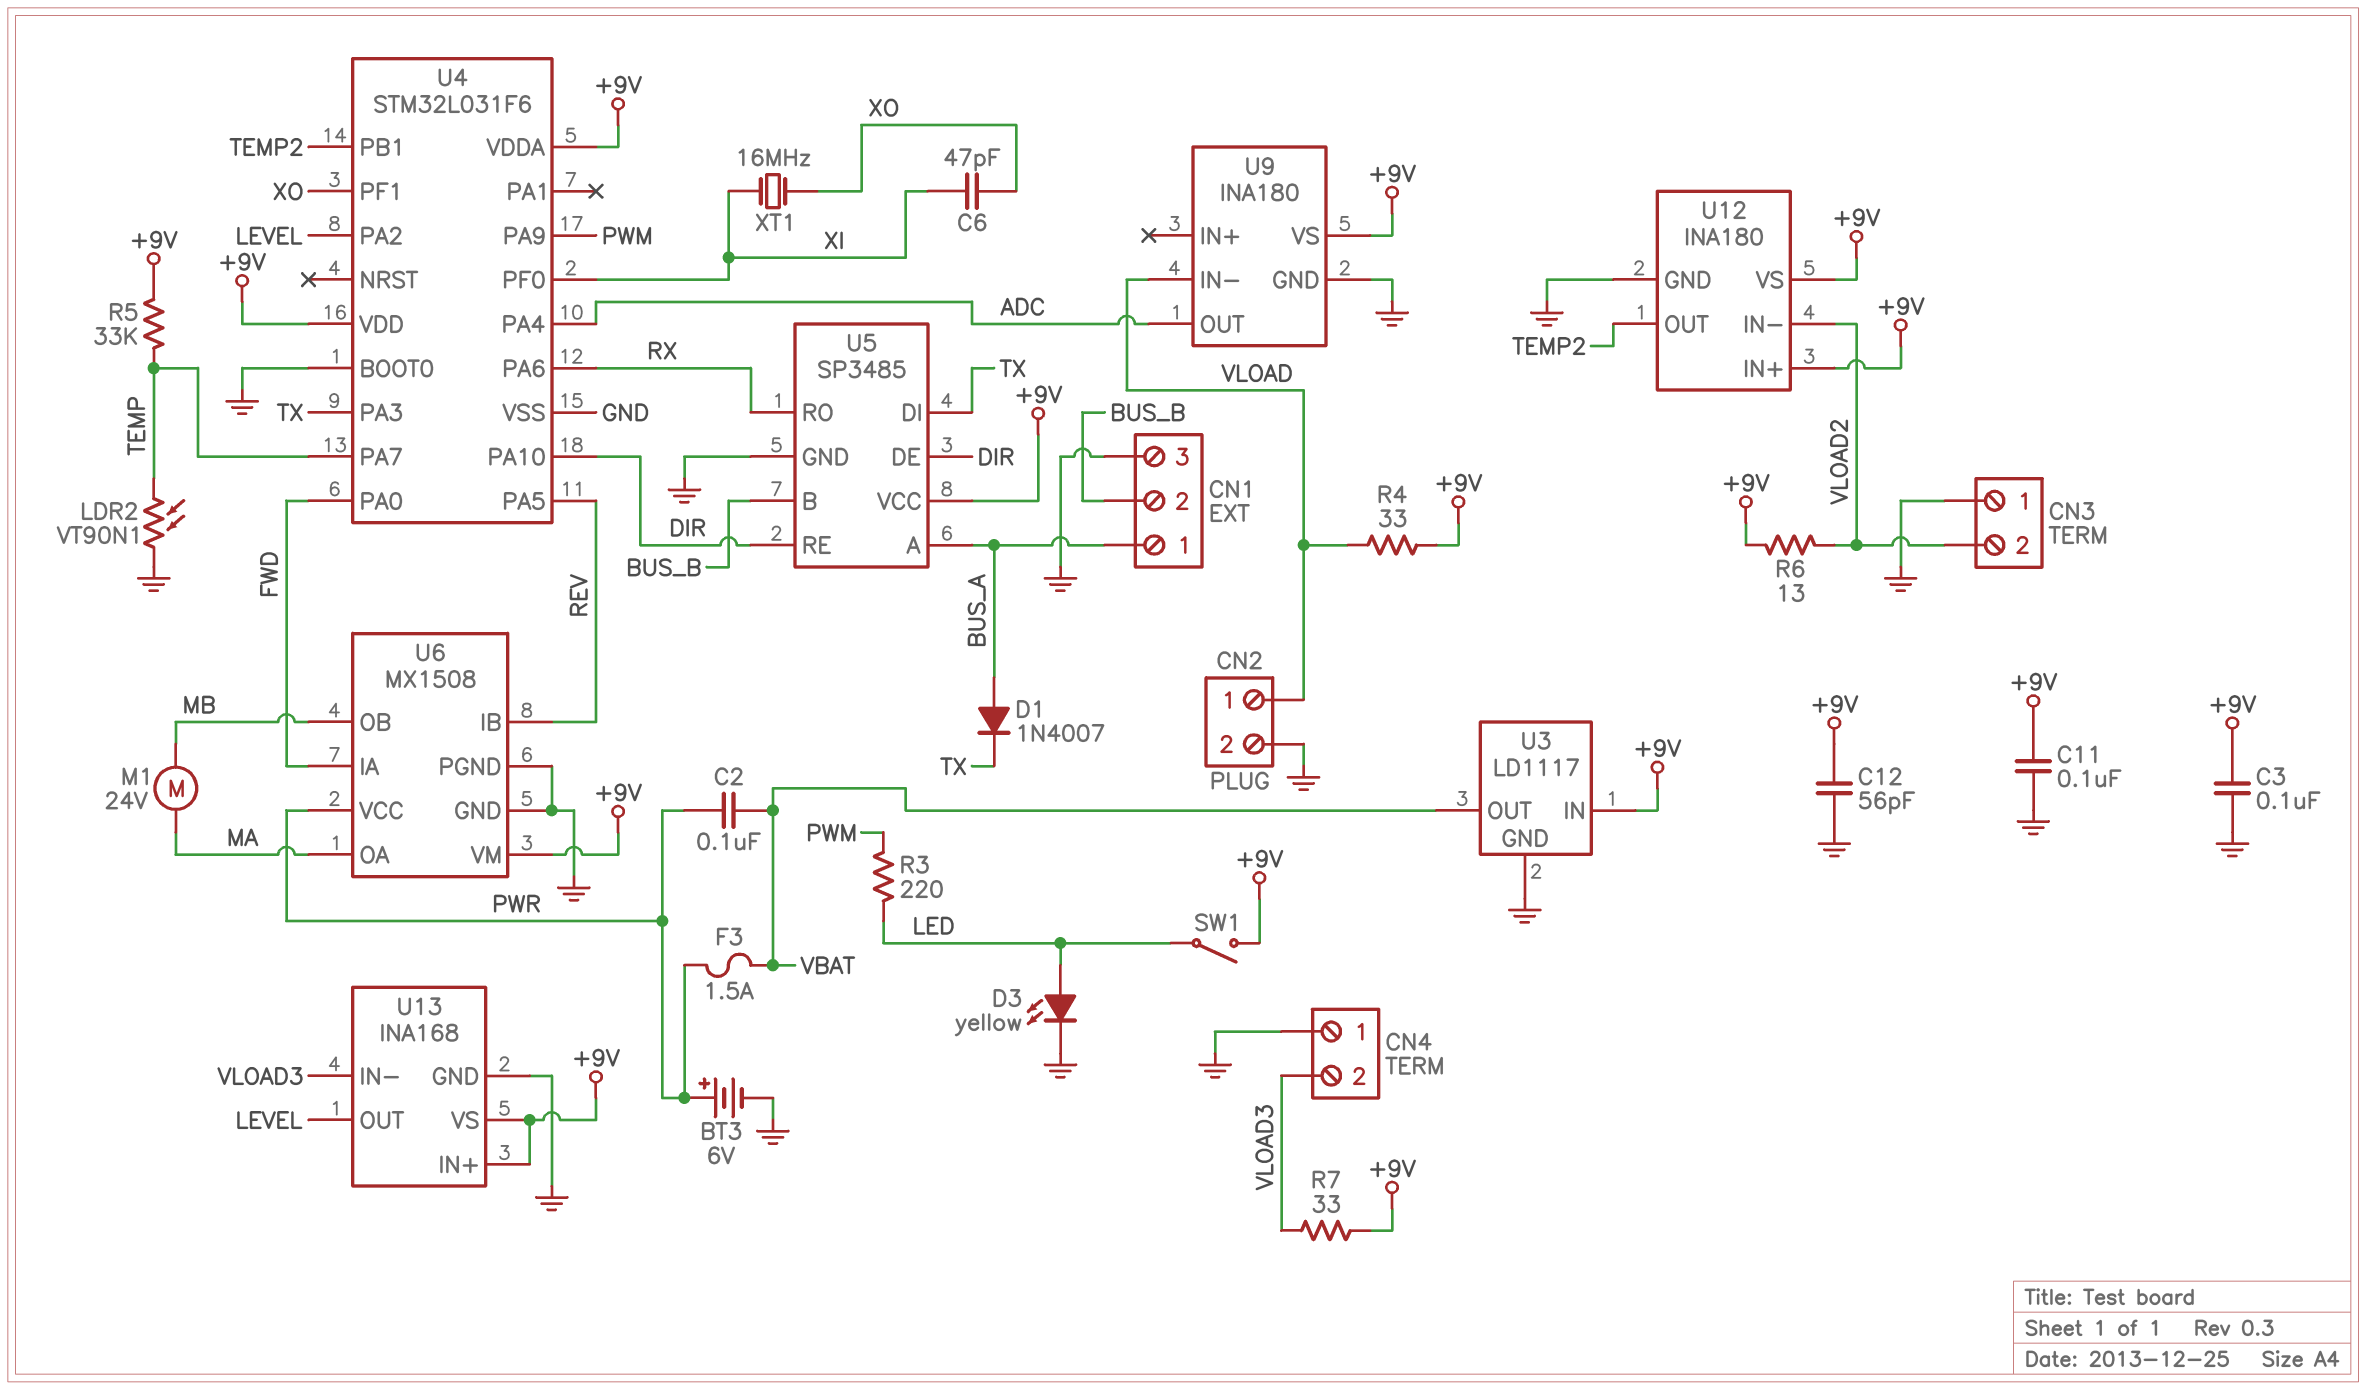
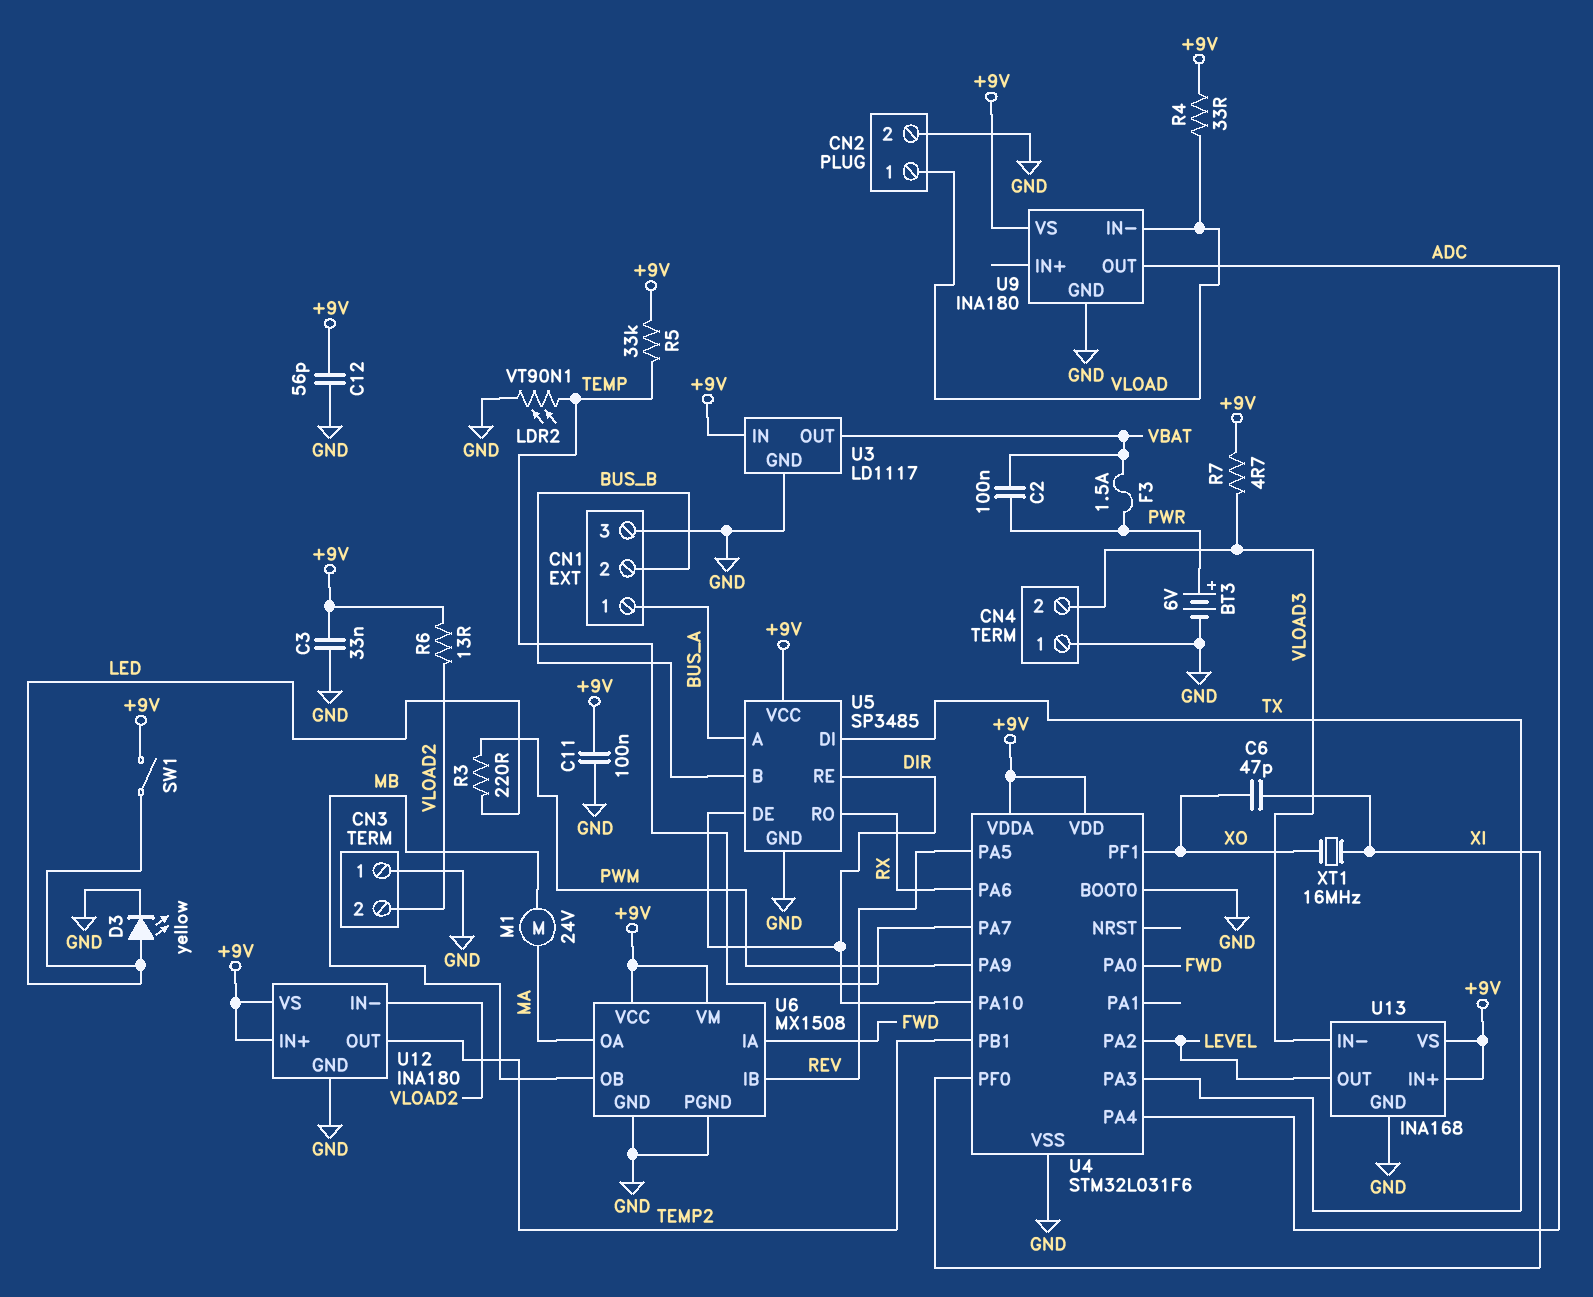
C3: 100nF (+9V, GND) -> 33nF (+9V, GND)
D1: diode 1N4007 (A BUS_A, K TX) -> none
R7: 33 (+9V, VLOAD3) -> 4.7 (+9V, VLOAD3)
U6 pin VCC: PWR -> +9V

